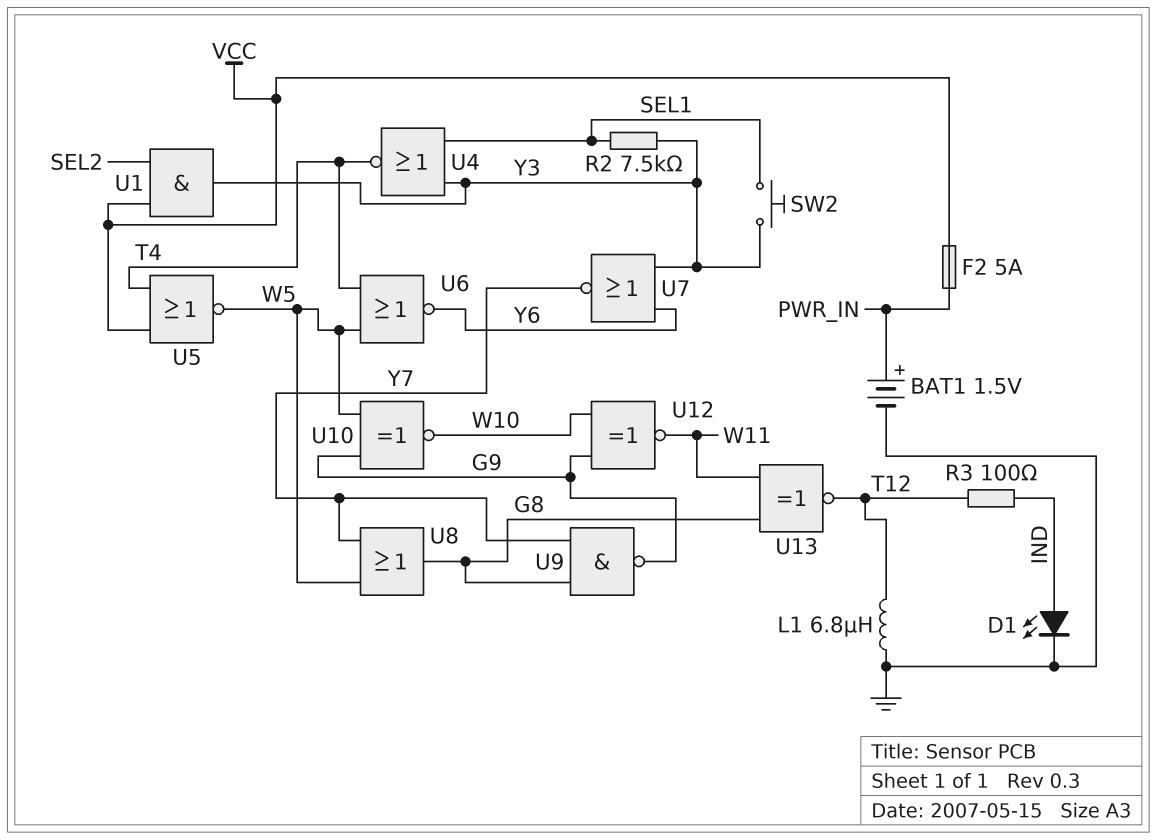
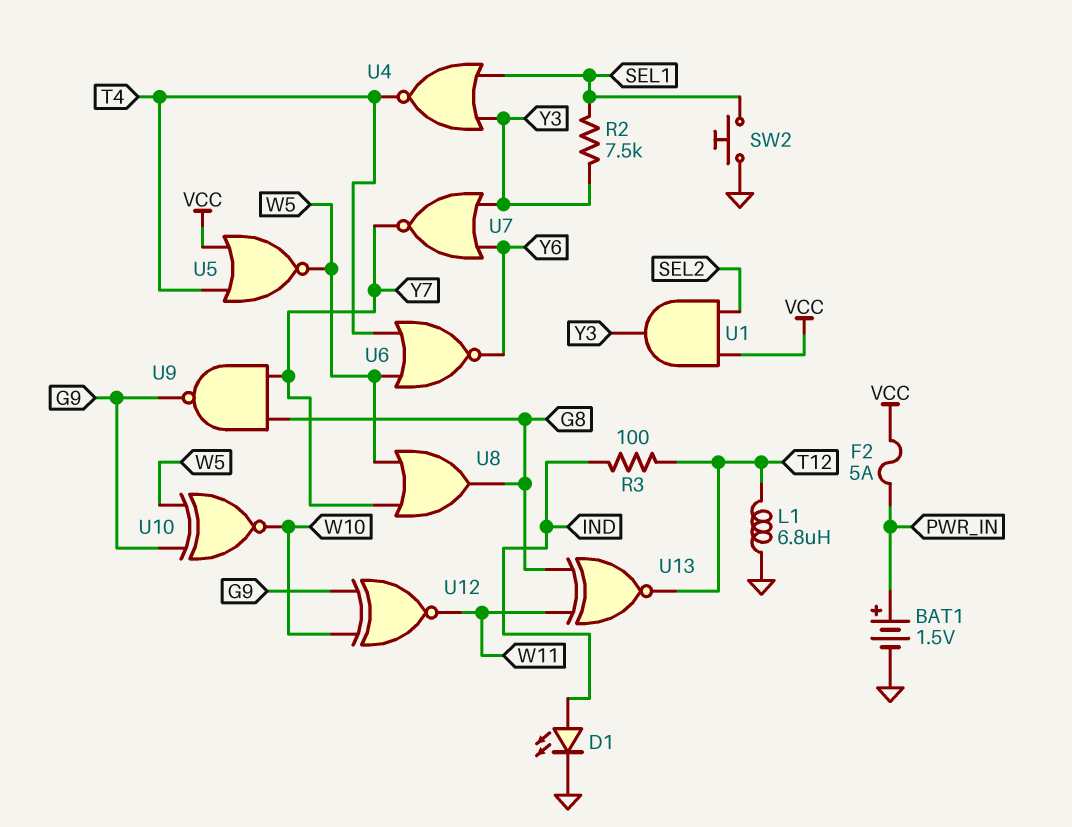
SW2: button (SEL1, Y3) -> button (GND, SEL1)

